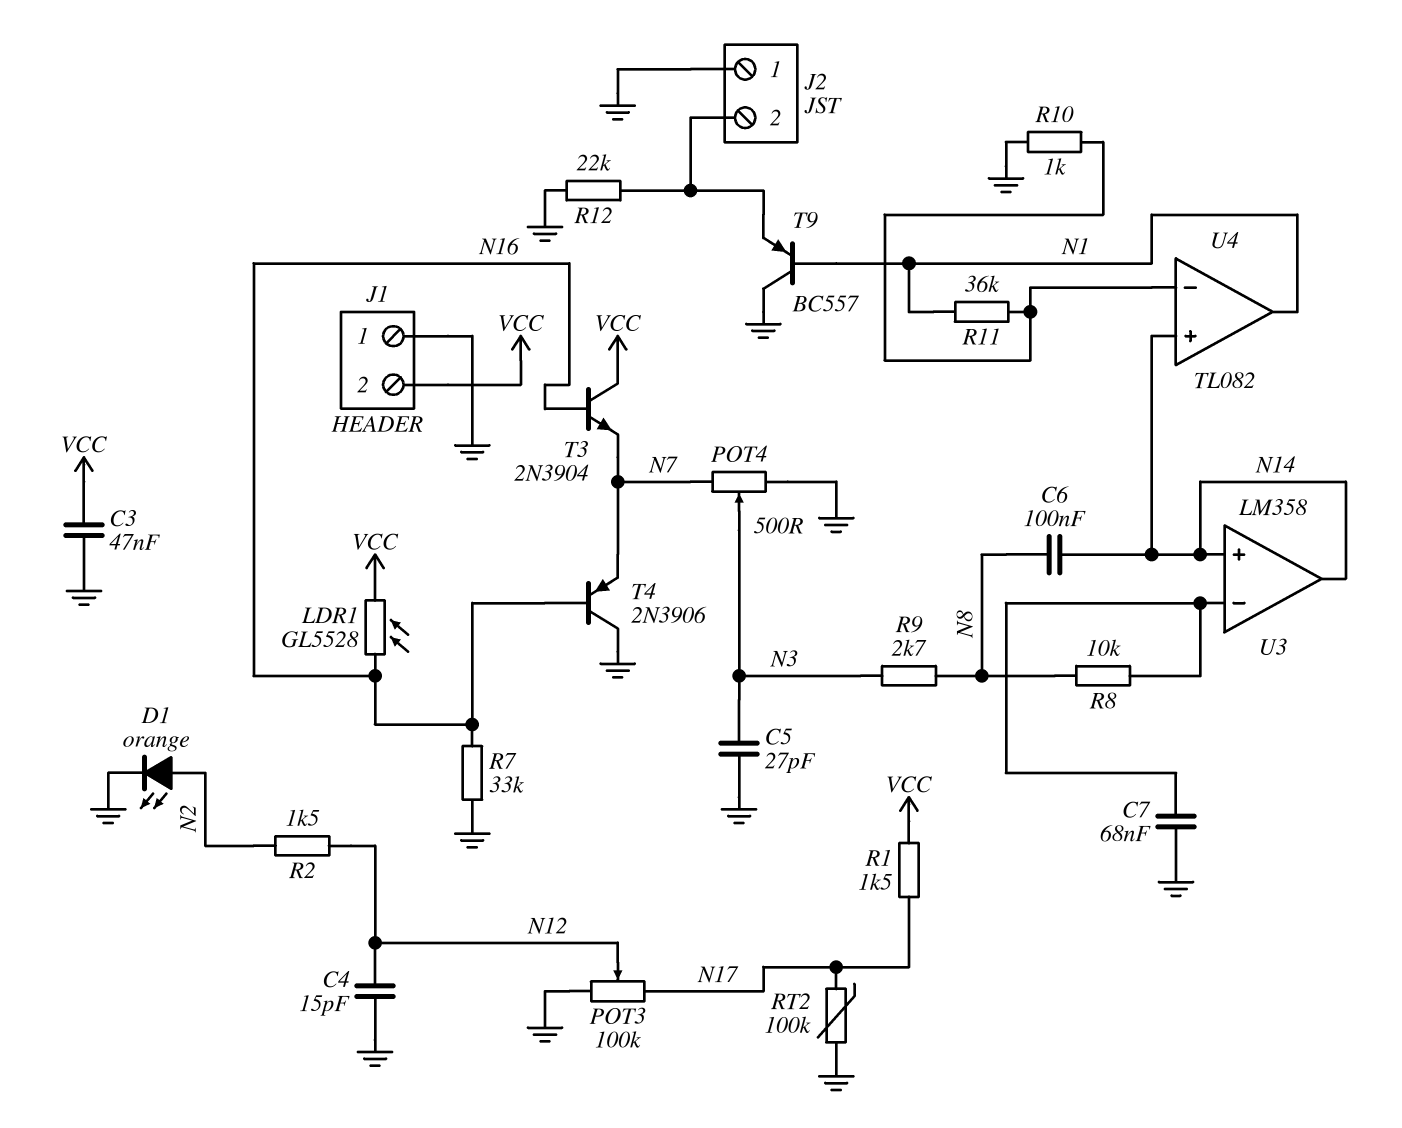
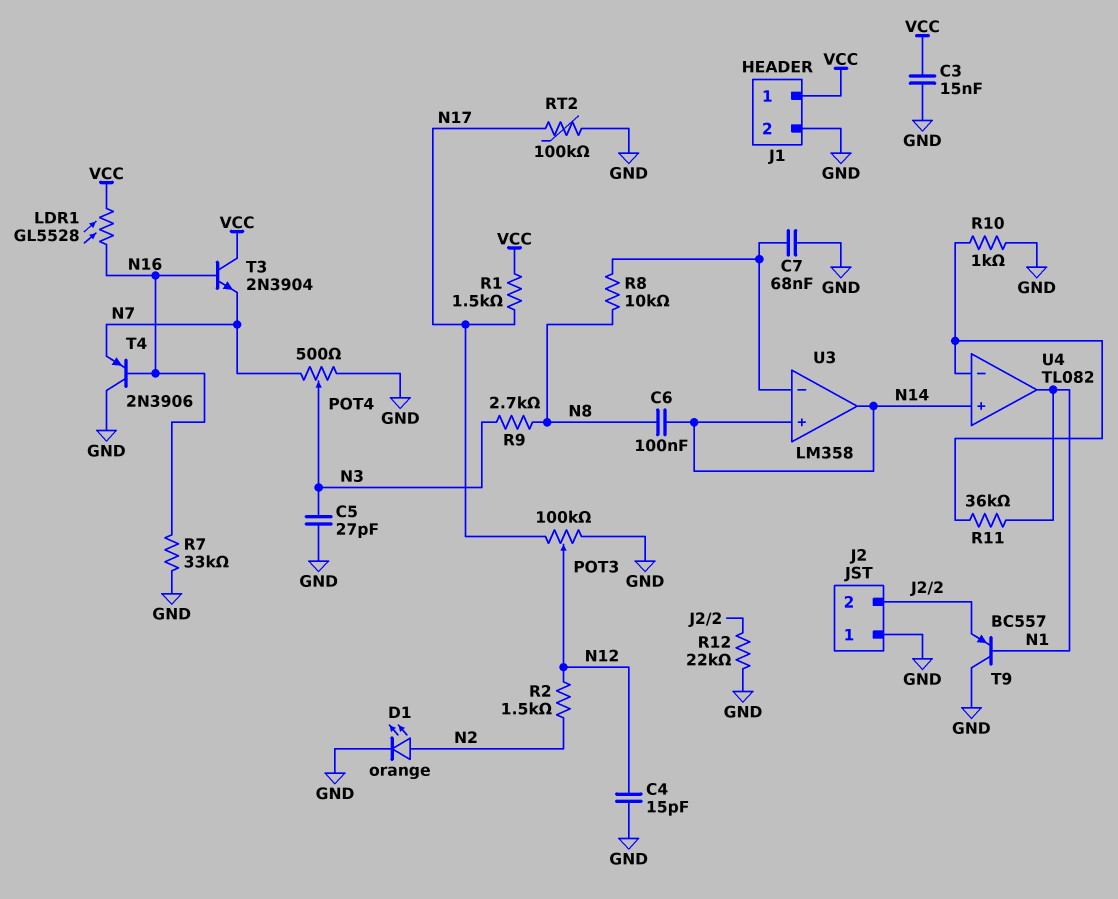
C3: 47nF (GND, VCC) -> 15nF (GND, VCC)
J1 pin 1: GND -> VCC
J1 pin 2: VCC -> GND

